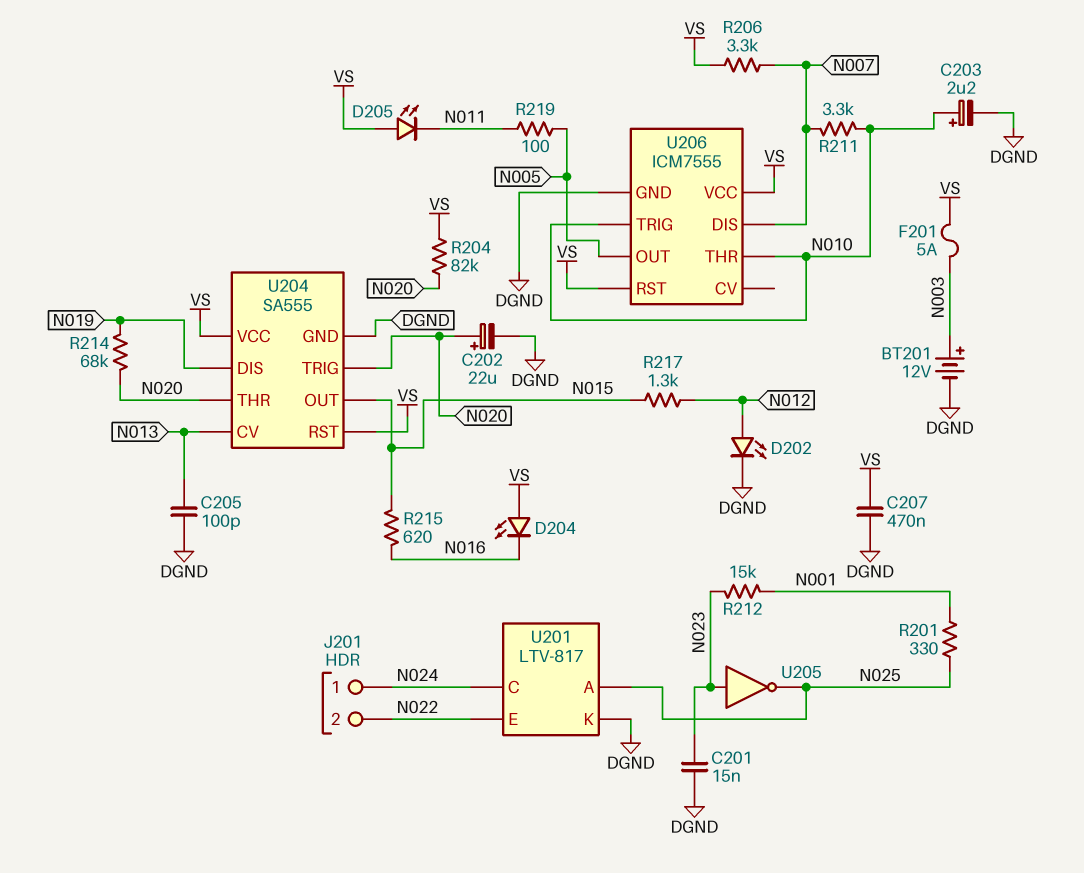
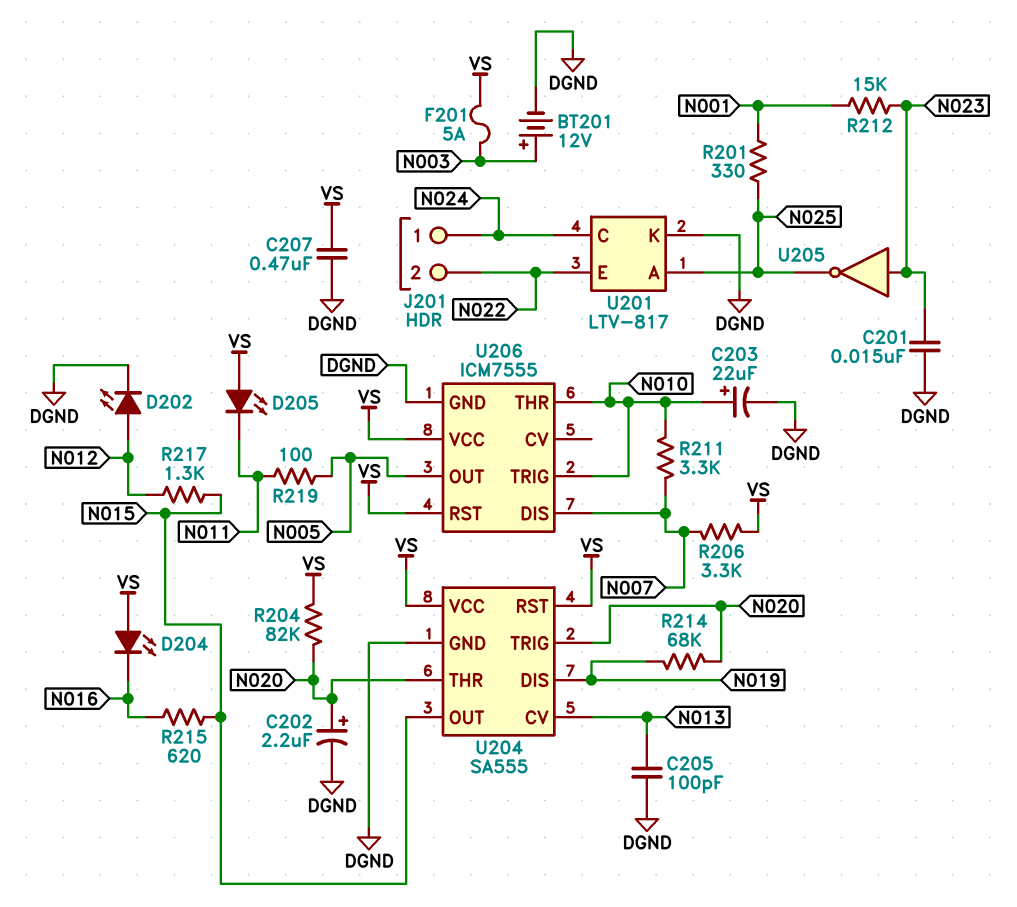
C202: 22uF (plus N020, minus DGND) -> 2.2uF (plus N020, minus DGND)
C203: 2.2uF (plus N010, minus DGND) -> 22uF (plus N010, minus DGND)

